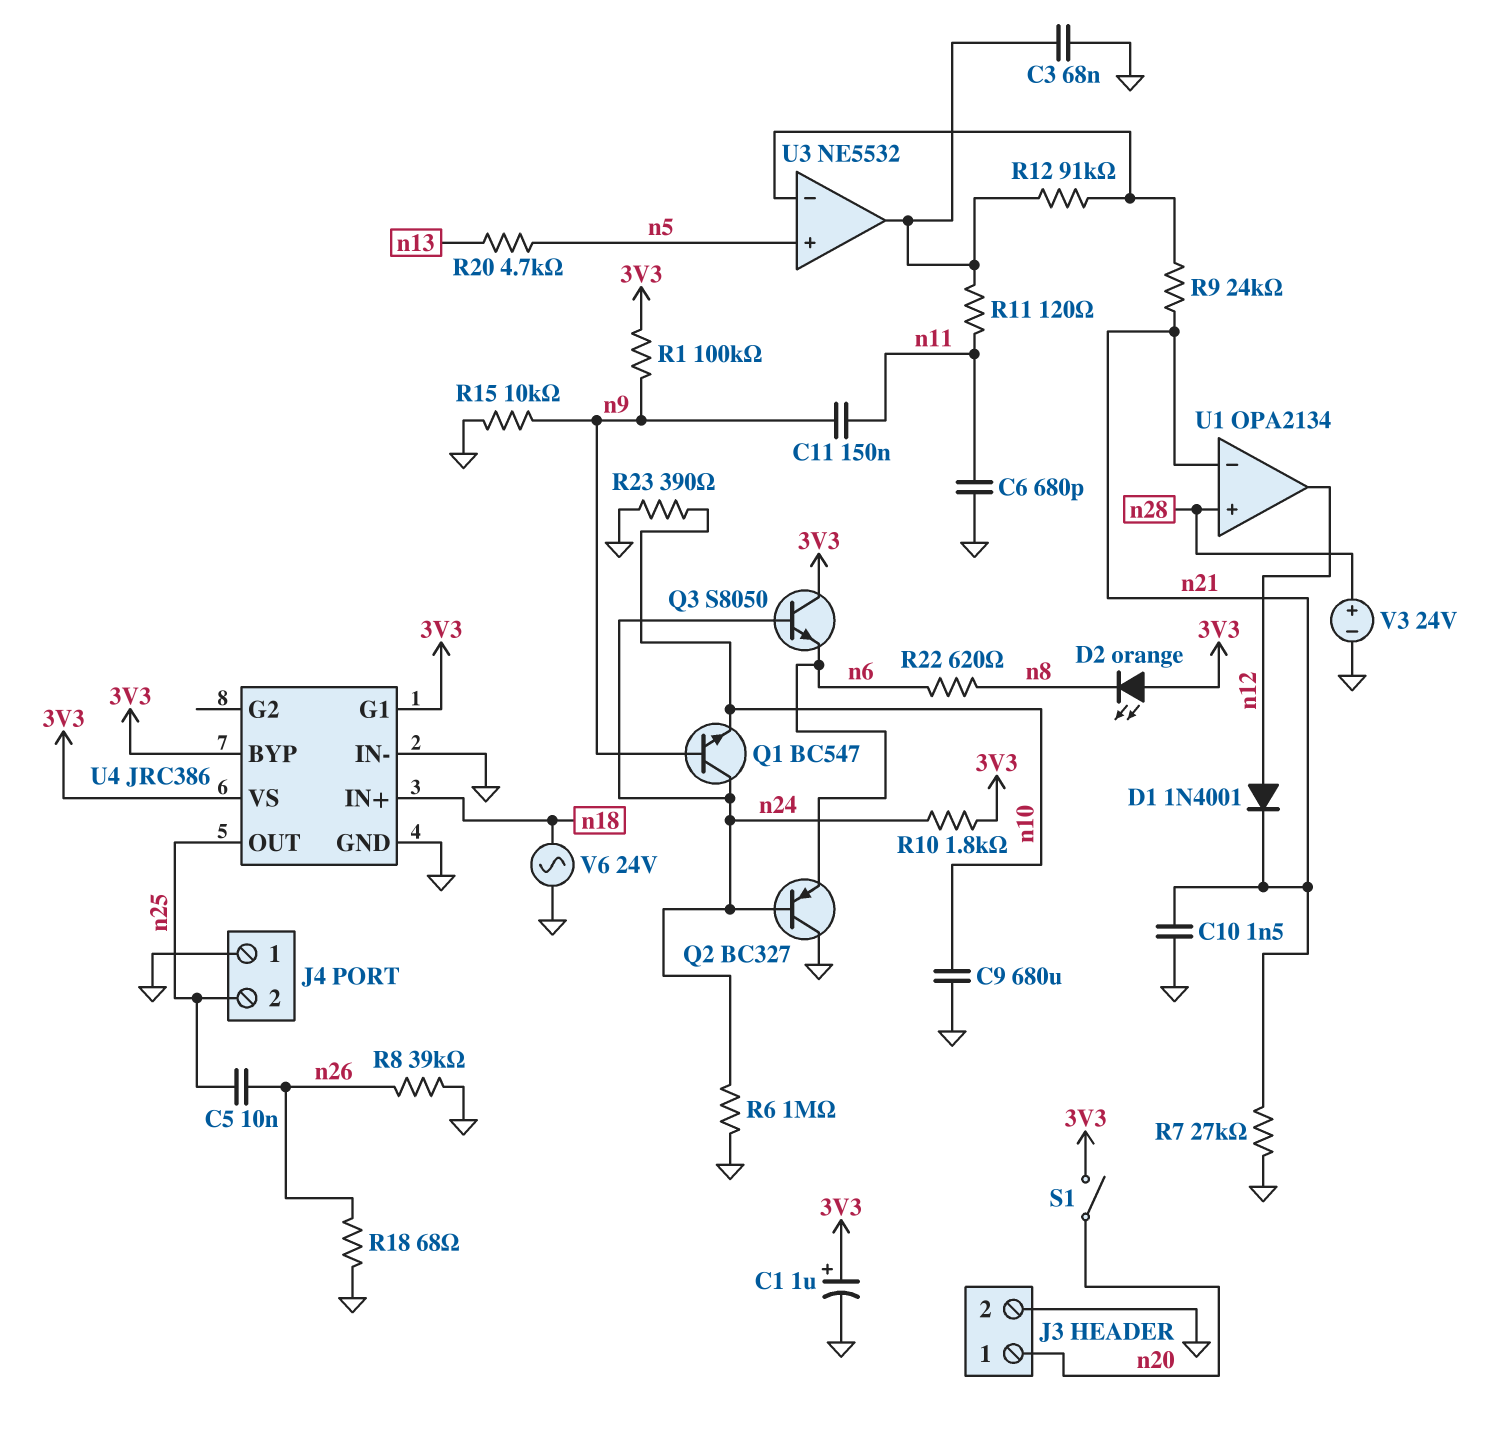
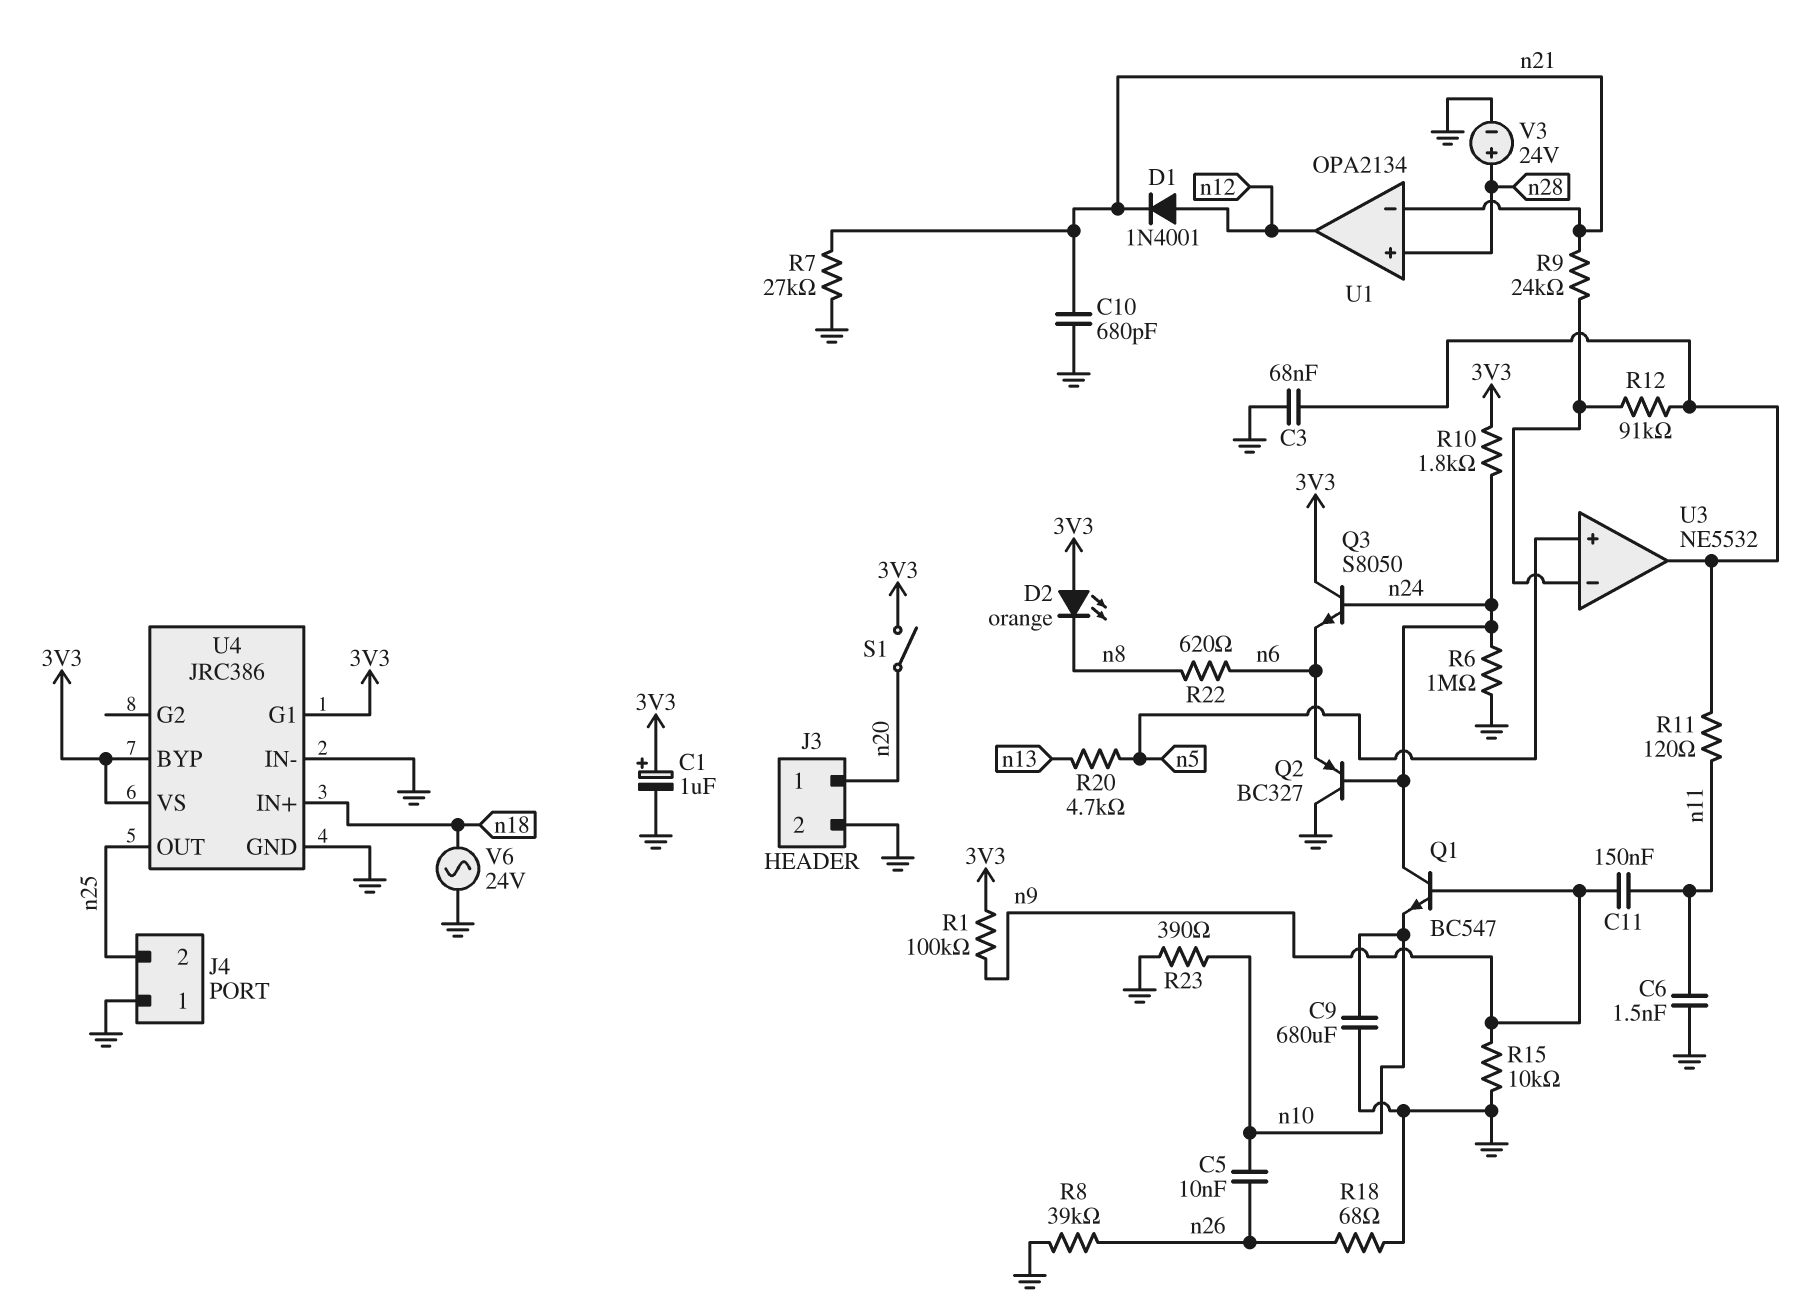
C5: 10nF (n25, n26) -> 10nF (n10, n26)
C6: 680pF (GND, n11) -> 1.5nF (GND, n11)
C10: 1.5nF (GND, n21) -> 680pF (GND, n21)

